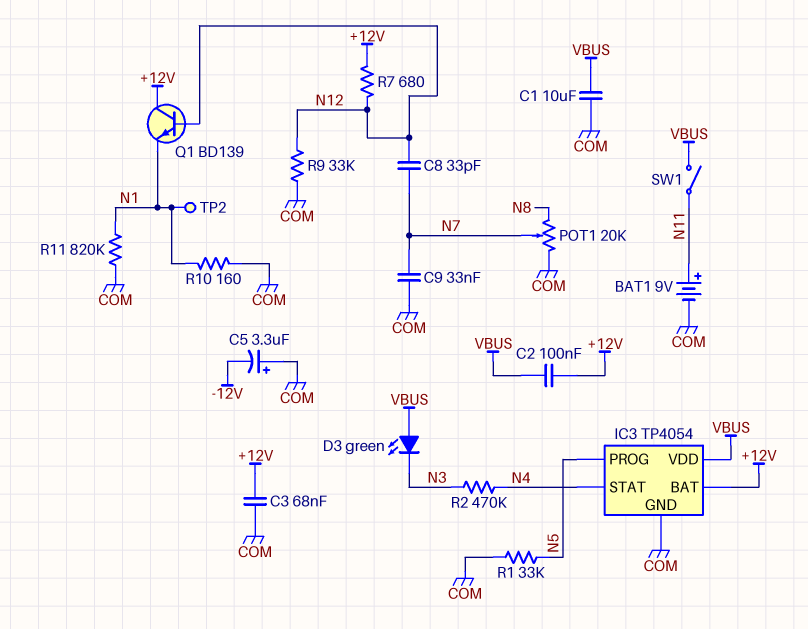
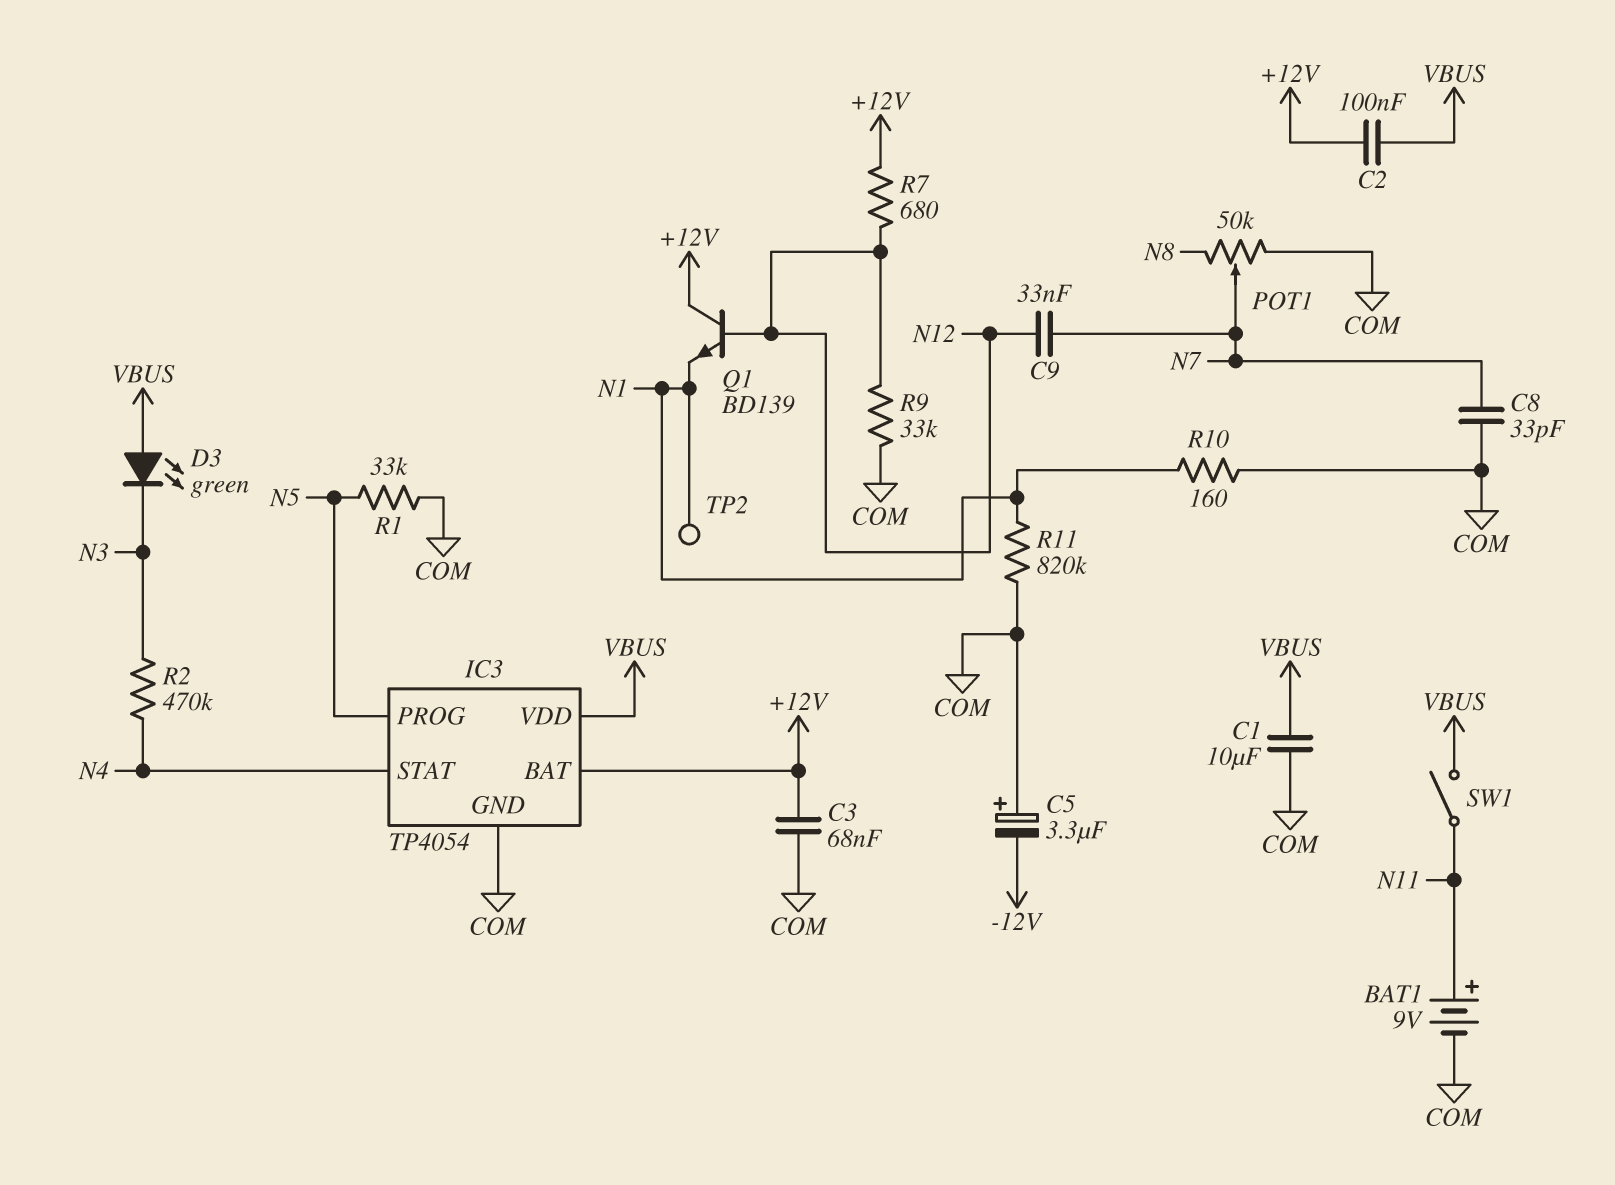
C8: 33pF (N7, N12) -> 33pF (COM, N7)
C9: 33nF (COM, N7) -> 33nF (N7, N12)
POT1: 20k (COM, N8, wiper N7) -> 50k (COM, N8, wiper N7)

